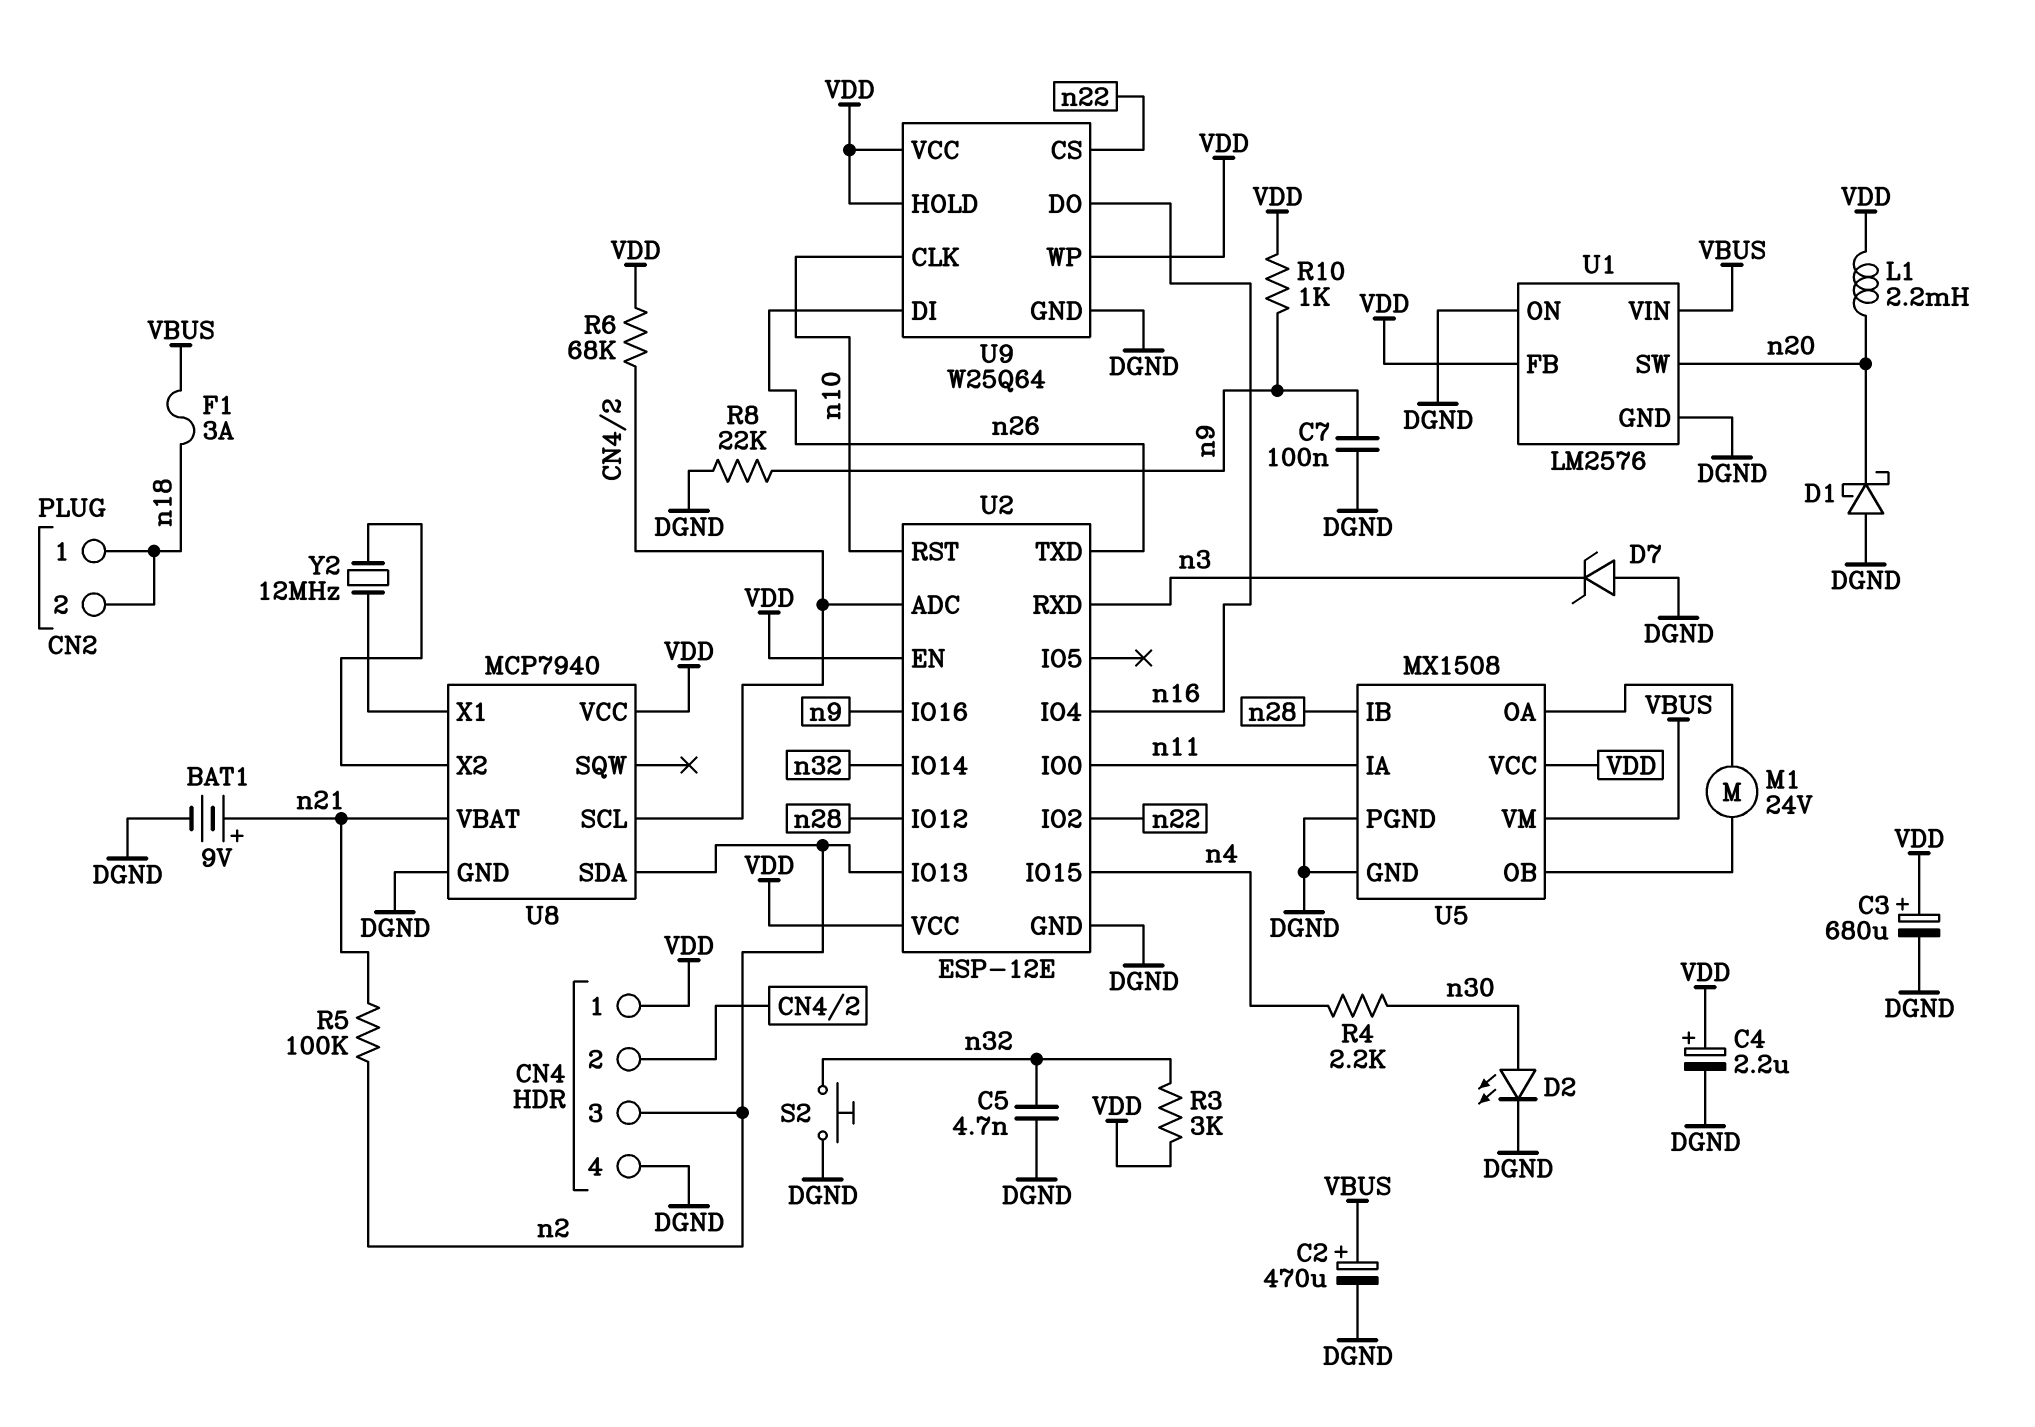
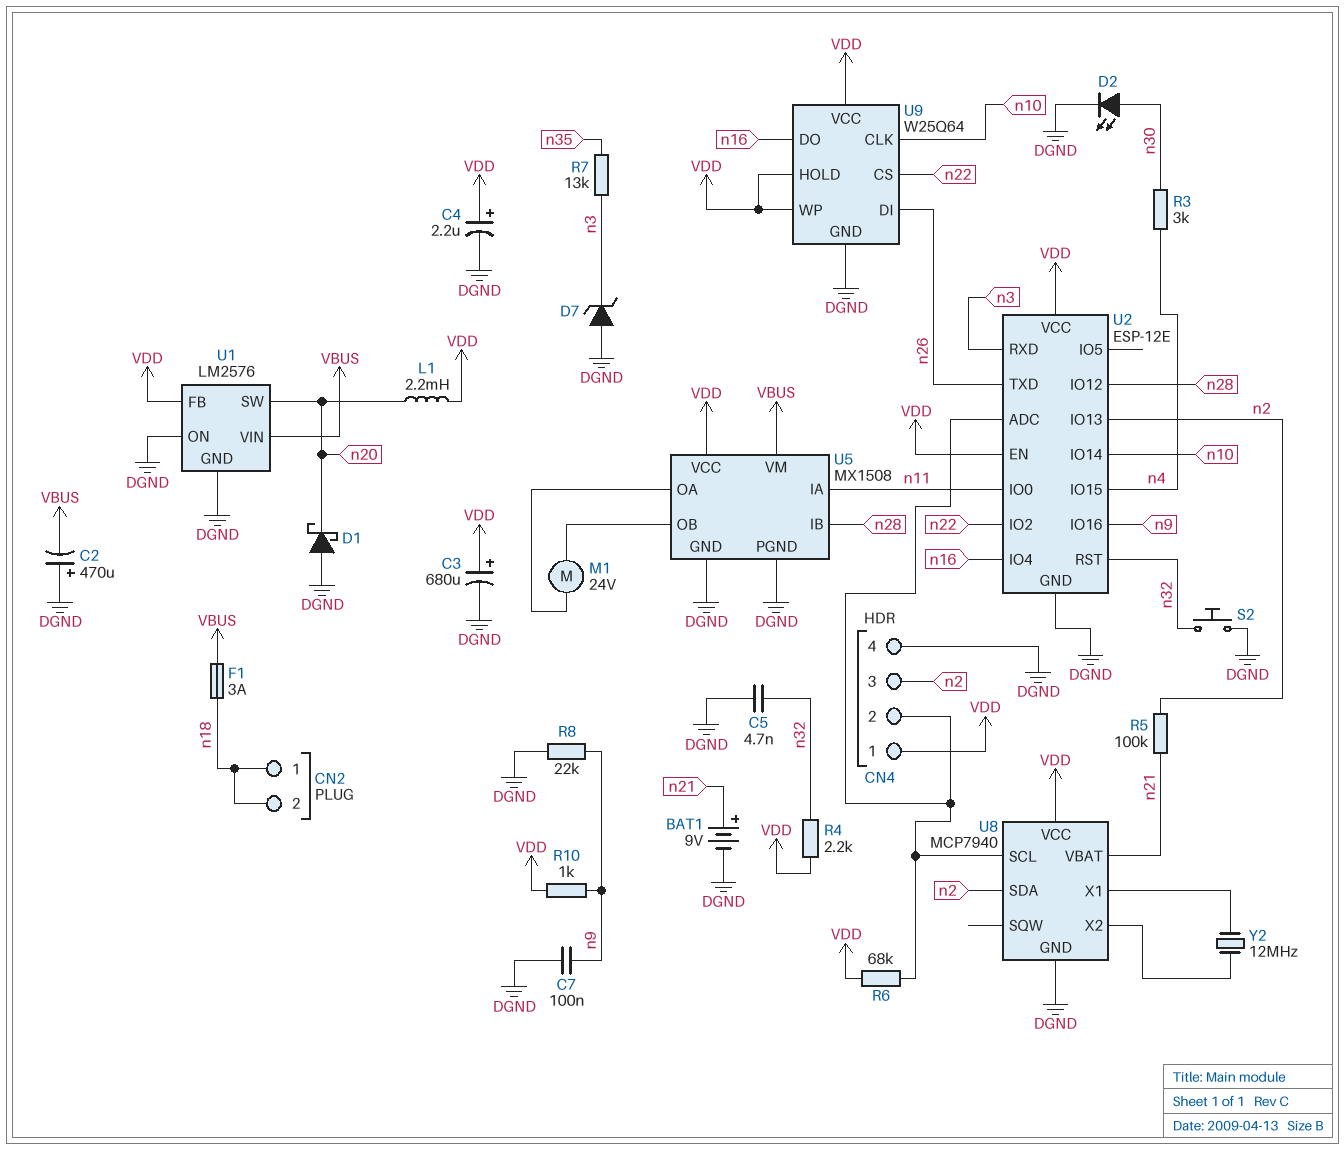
C2: 470uF (plus VBUS, minus DGND) -> 470uF (plus DGND, minus VBUS)
R3: 3k (VDD, n32) -> 3k (n4, n30)
R4: 2.2k (n4, n30) -> 2.2k (VDD, n32)
R7: none -> 13k (n3, n35)
U2 pin IO14: n32 -> n10
U2 pin RST: n10 -> n32

